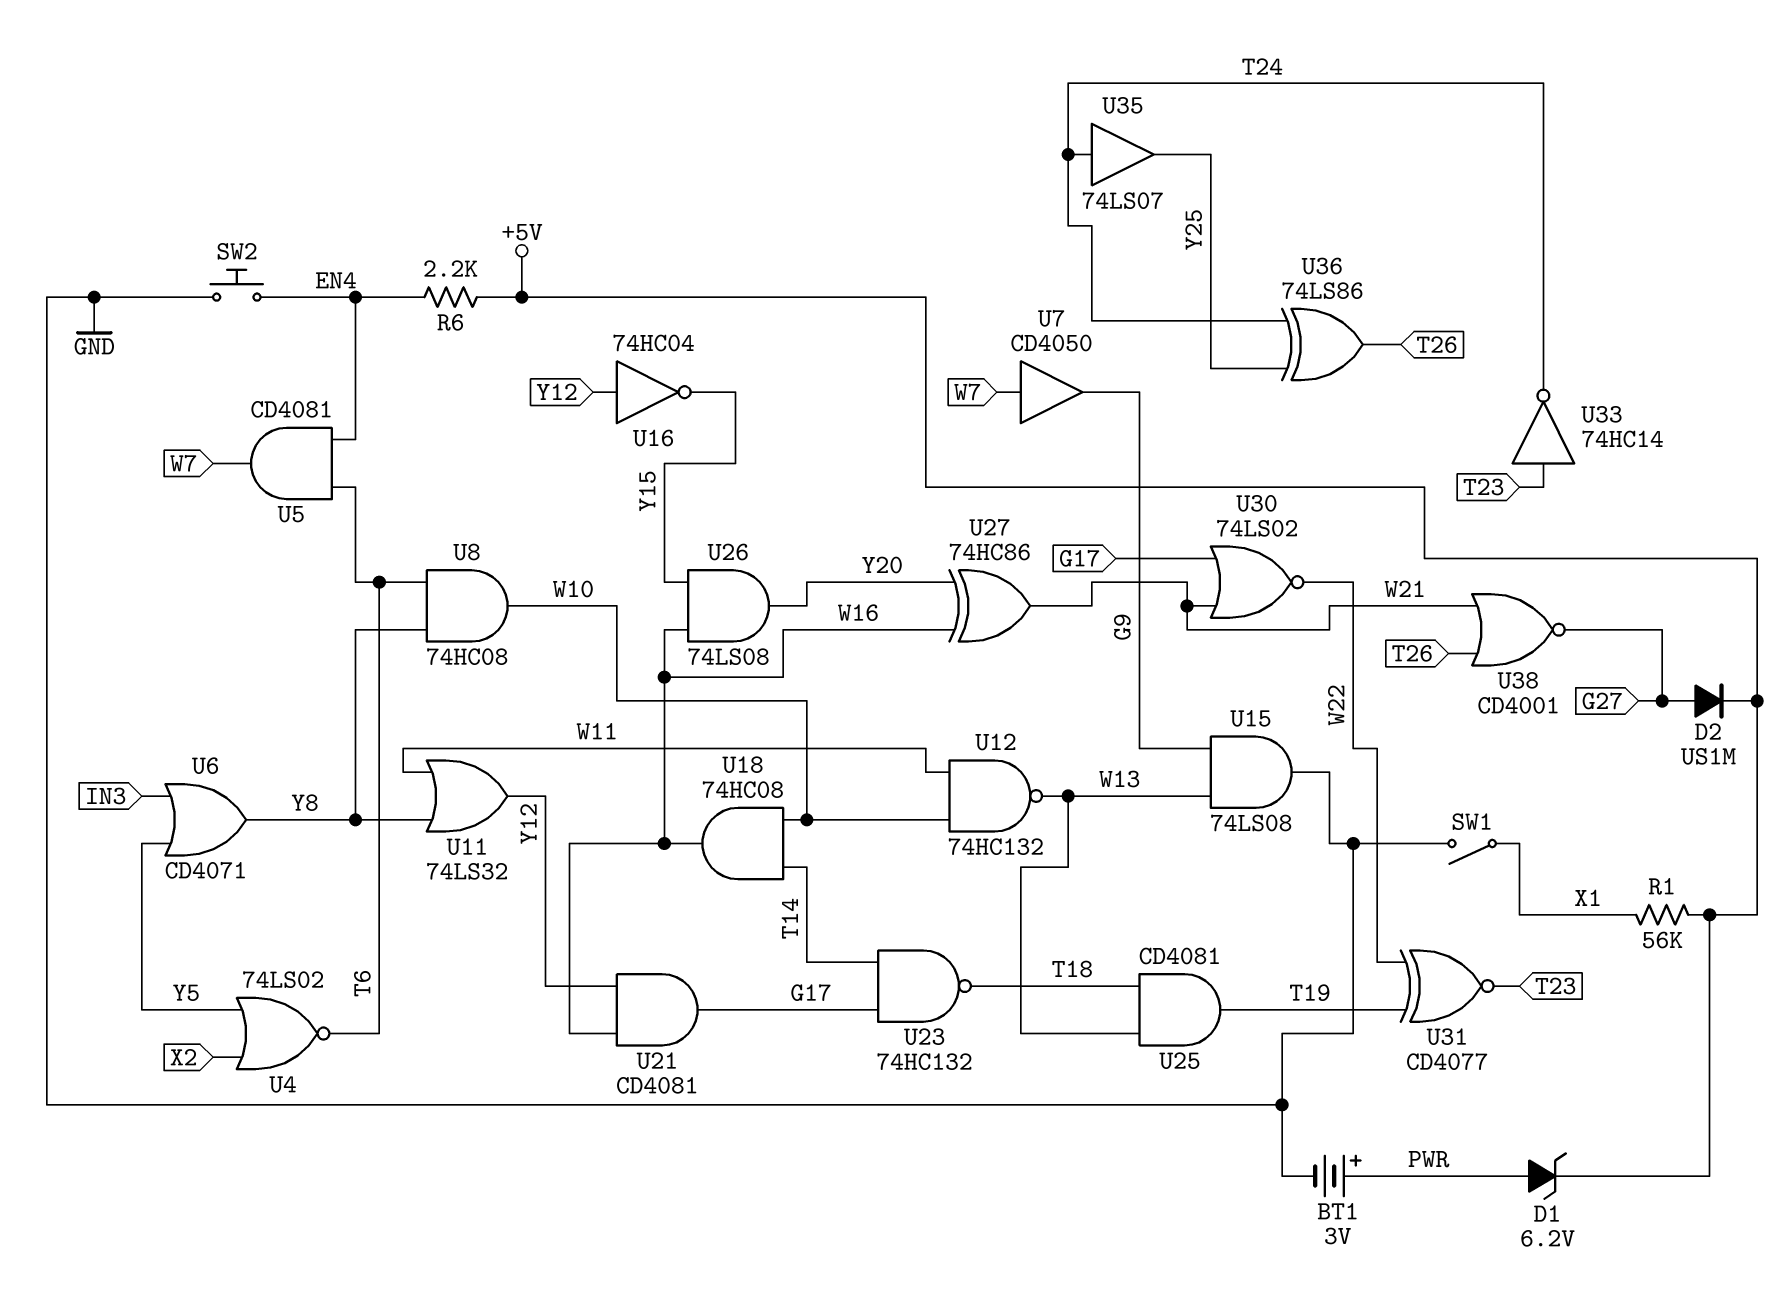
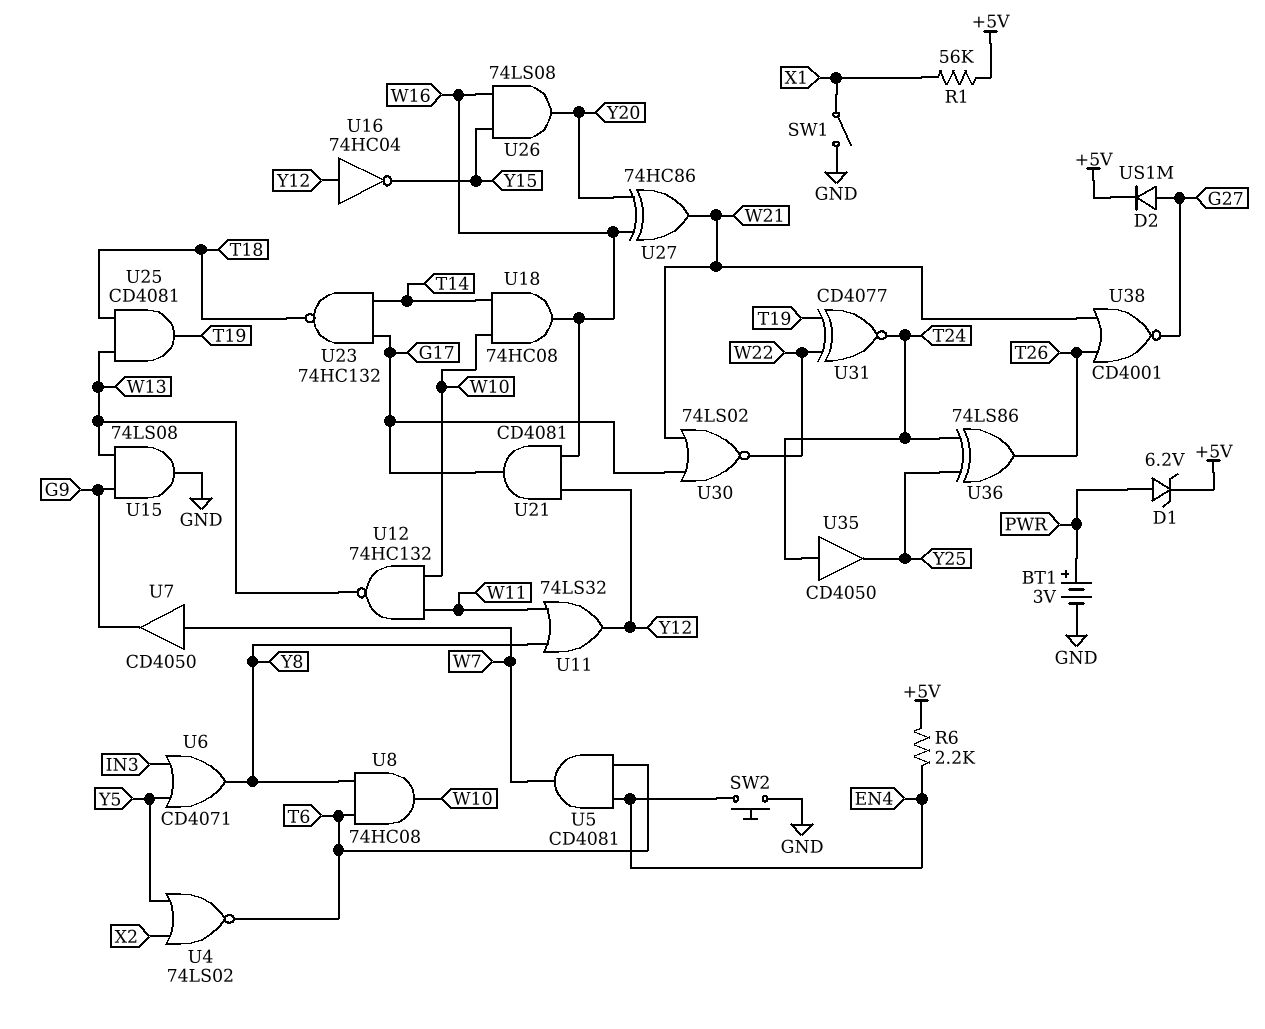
U31: XNOR CD4077 (in T19, in W22, out T23) -> XNOR CD4077 (in T19, in W22, out T24)
U33: NOT 74HC14 (in T23, out T24) -> none
U35: buffer 74LS07 (in T24, out Y25) -> buffer CD4050 (in T24, out Y25)

